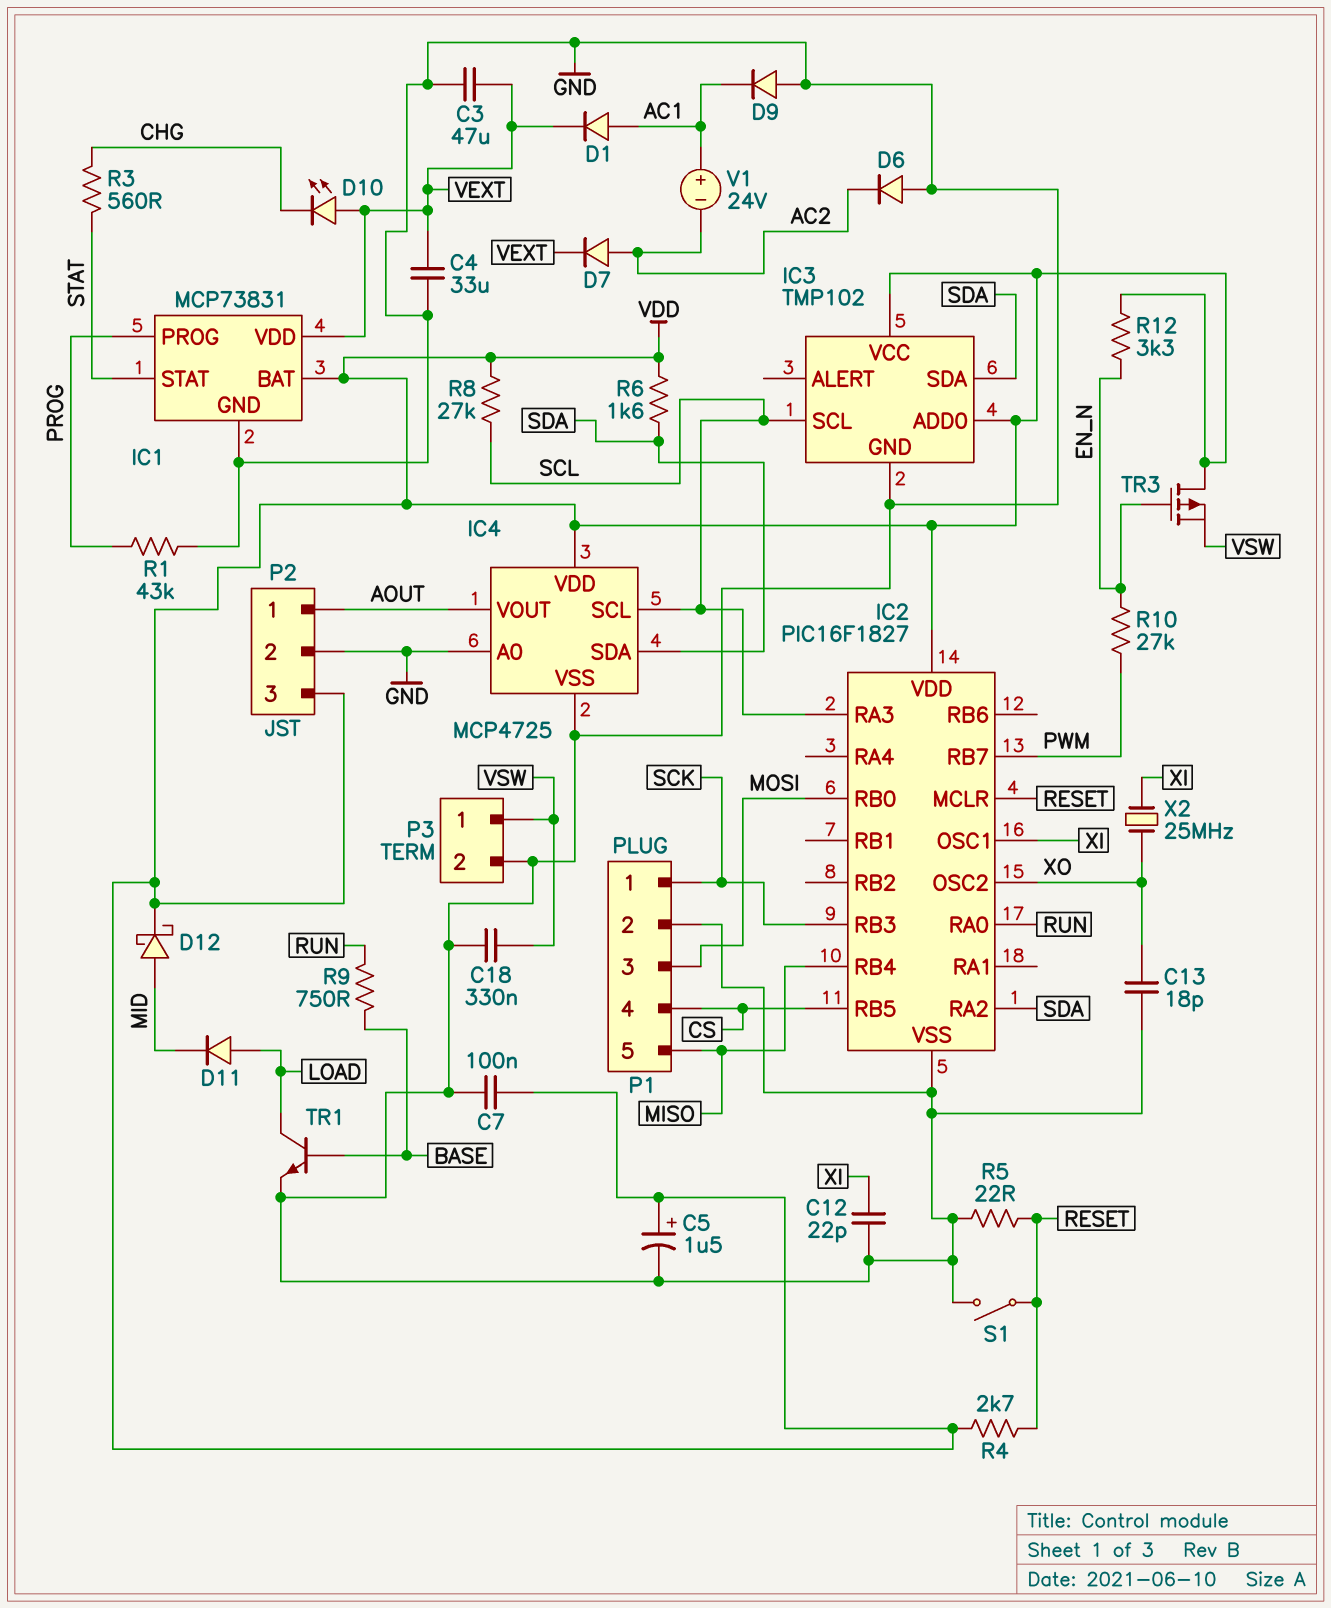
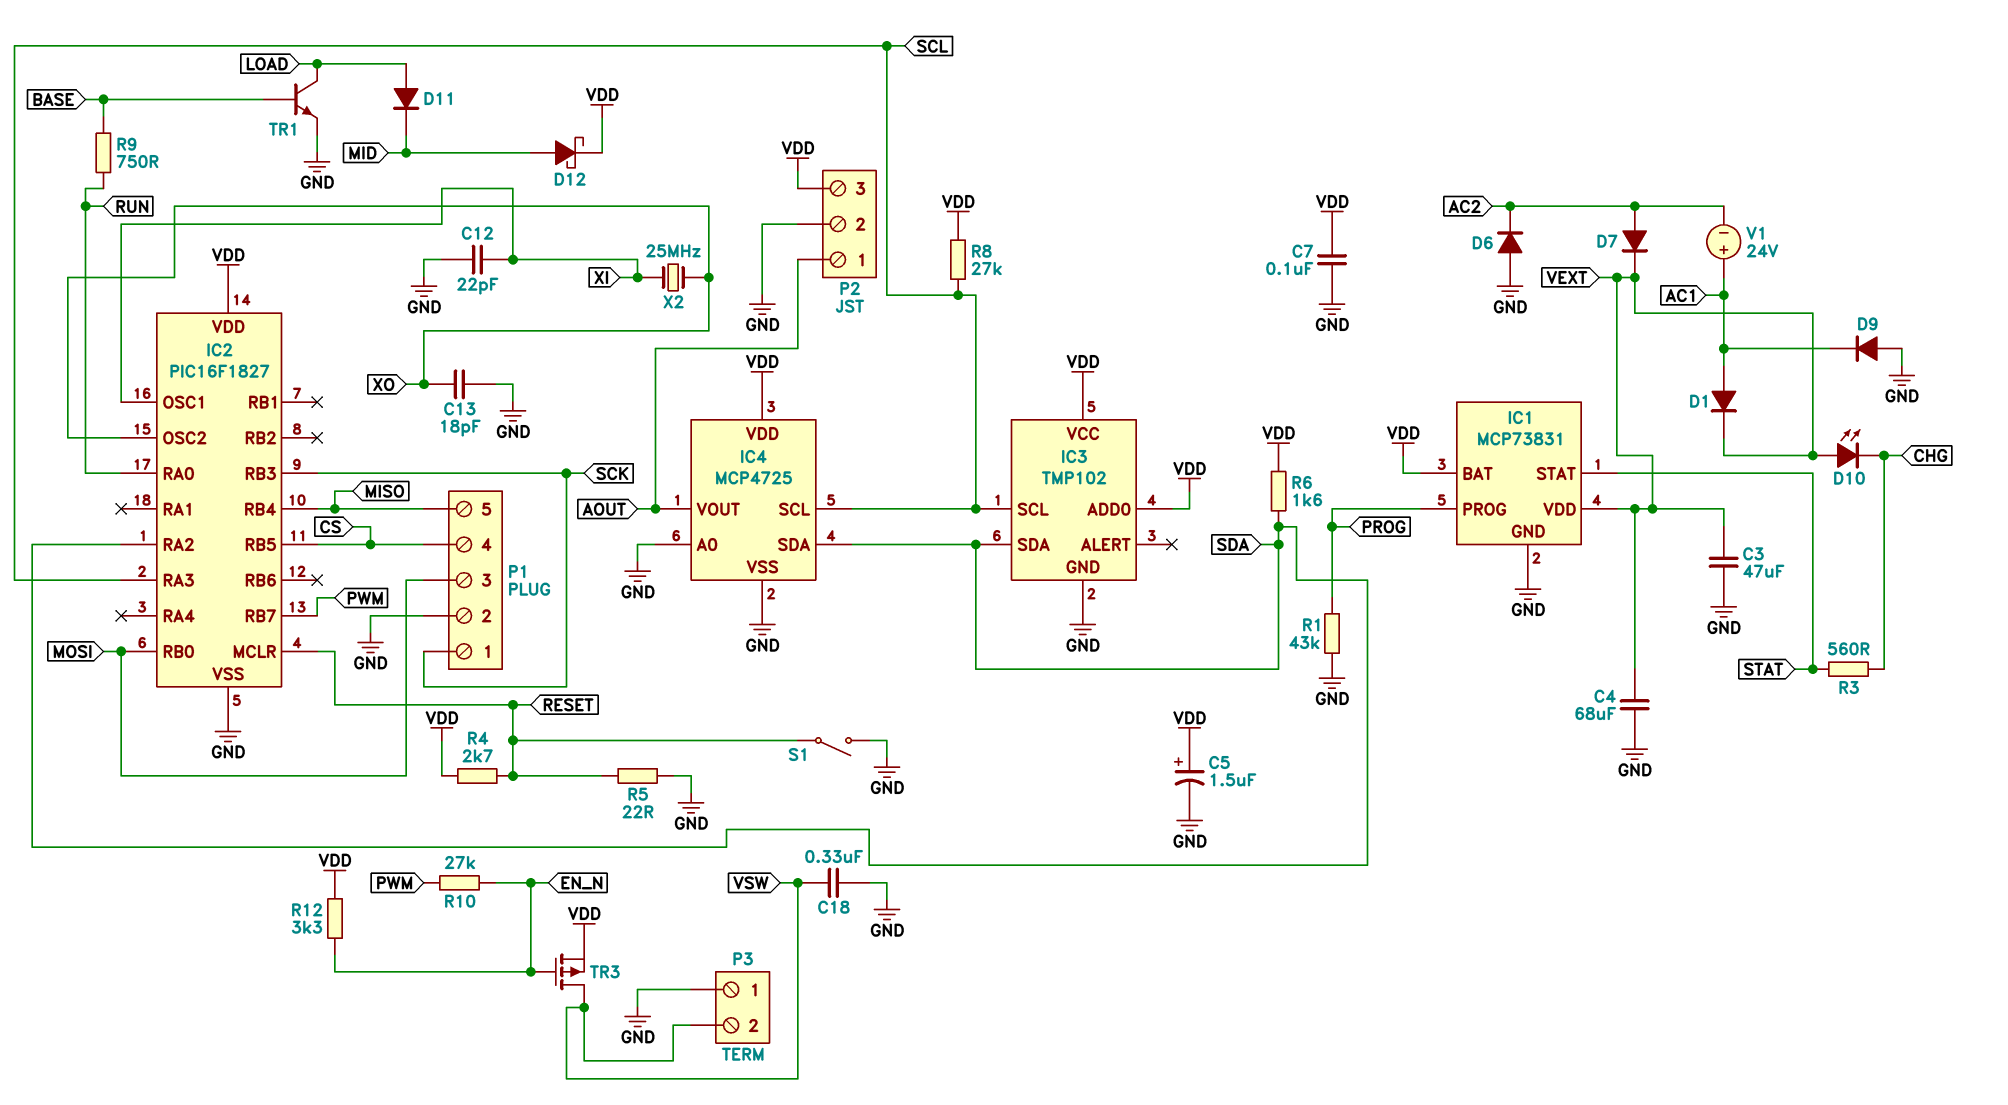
C4: 33uF (GND, VEXT) -> 68uF (GND, VEXT)
P3 pin 1: VSW -> GND
P3 pin 2: GND -> VSW
TR3: PMOS (G EN_N, D VDD, S VSW) -> PMOS (G EN_N, D VSW, S VDD)

